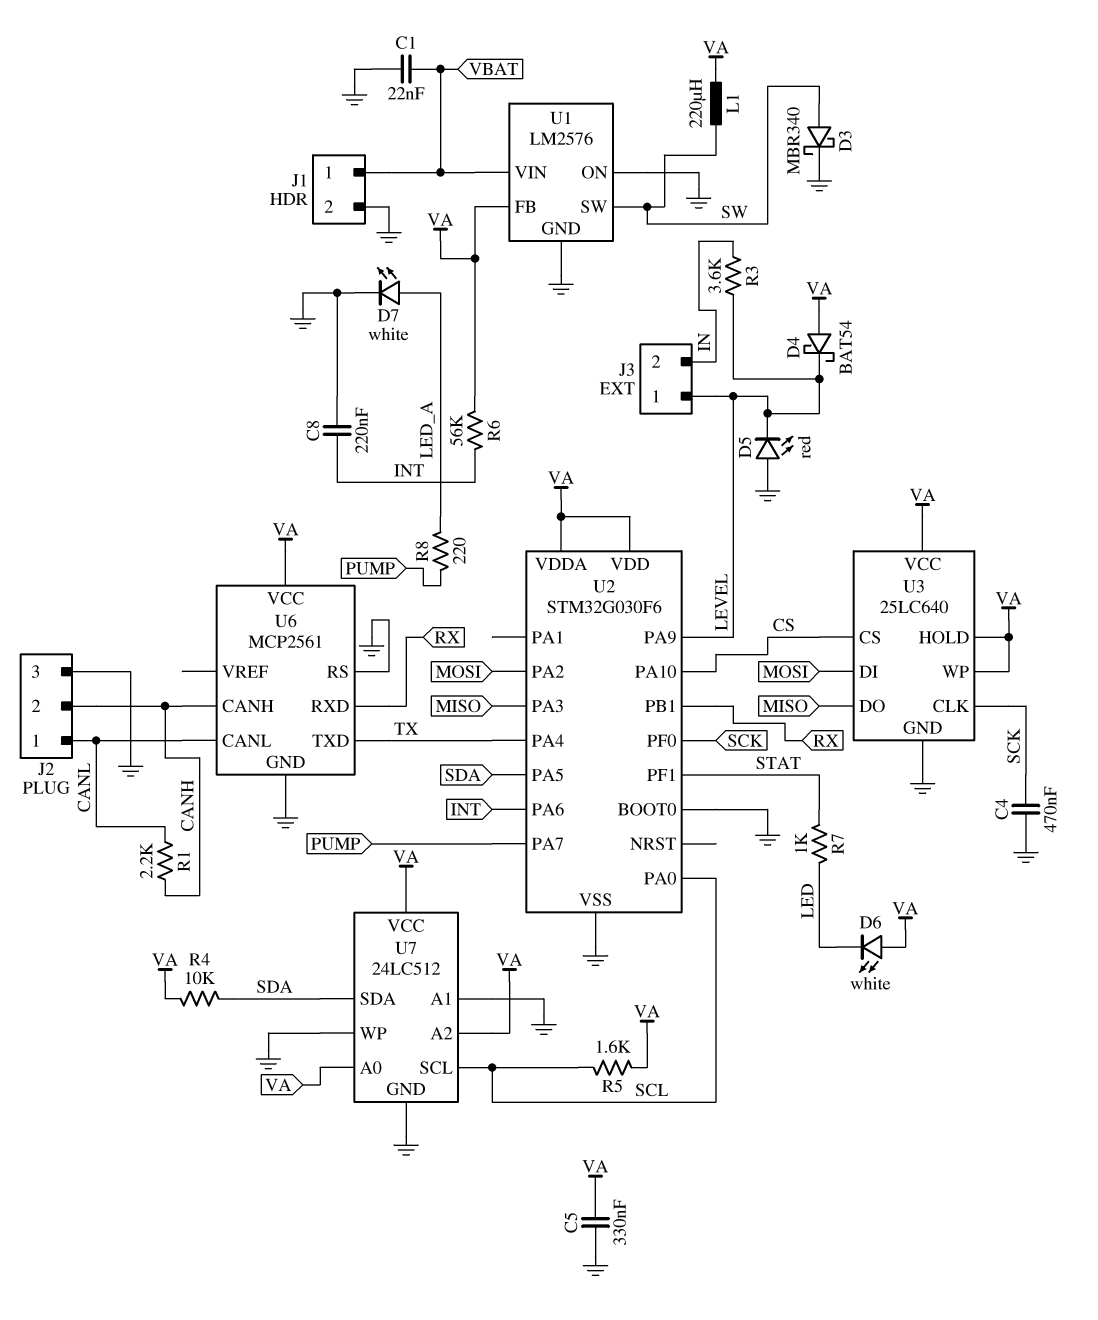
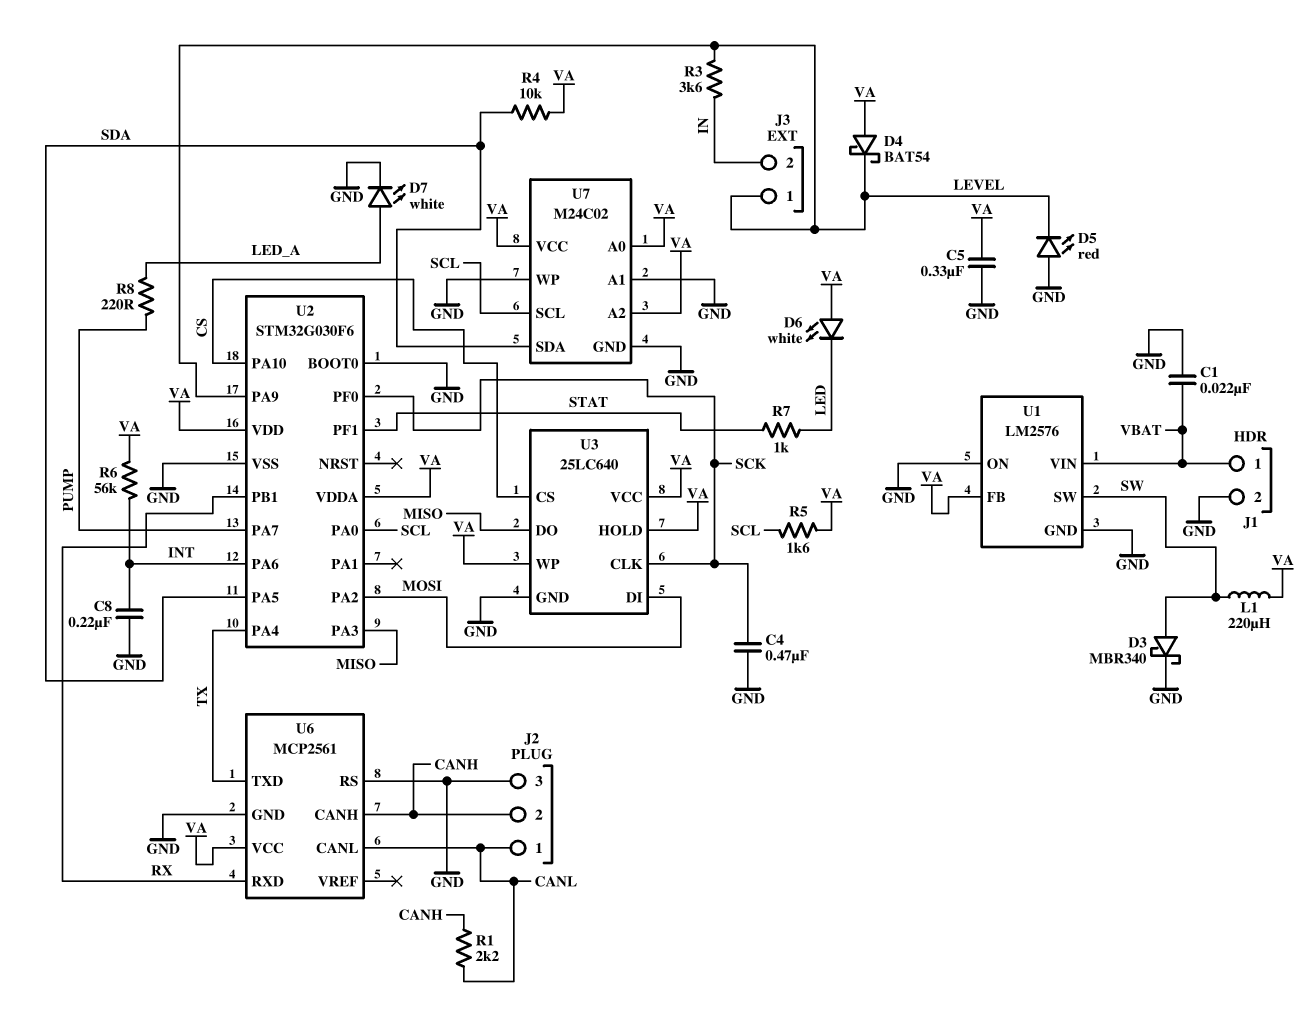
U7: 24LC512 -> M24C02

